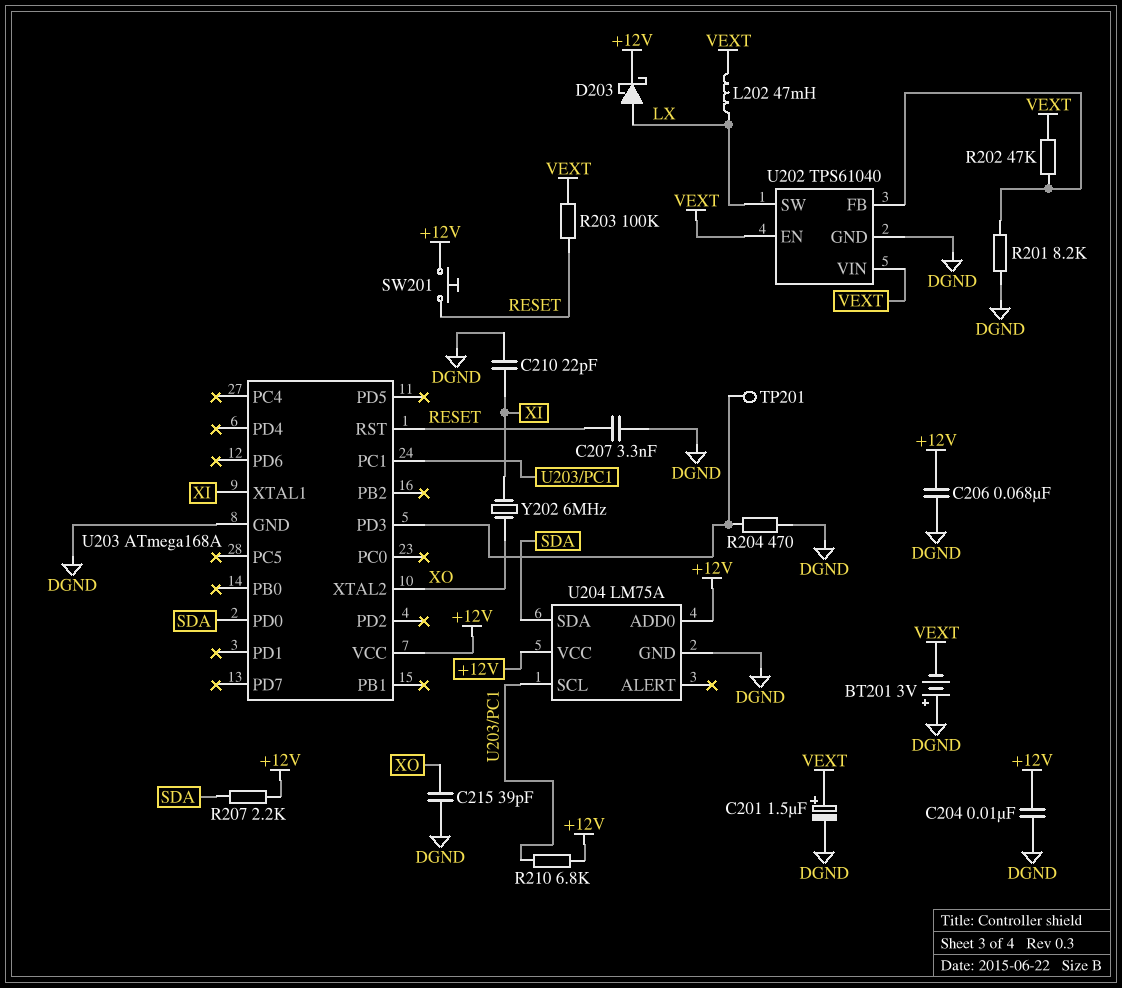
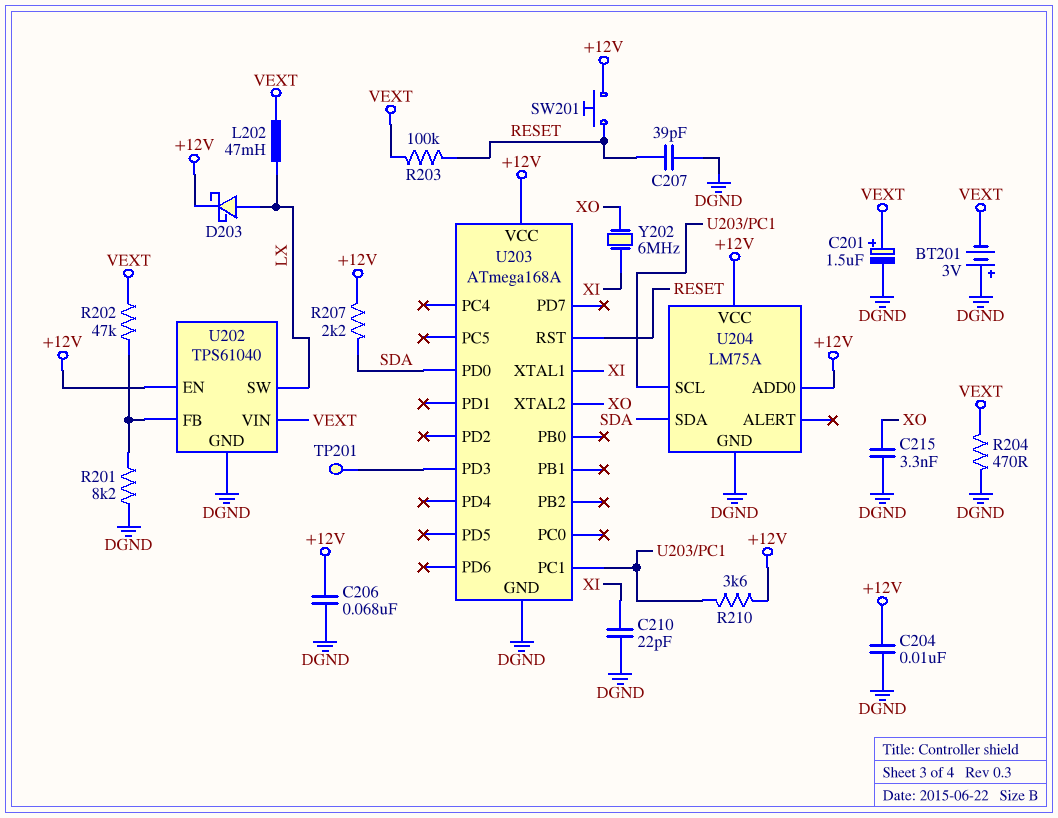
C207: 3.3nF (DGND, RESET) -> 39pF (DGND, RESET)
C215: 39pF (DGND, XO) -> 3.3nF (DGND, XO)
R204: 470 (DGND, U203/PD3) -> 470 (DGND, VEXT)
R210: 6.8k (+12V, U203/PC1) -> 3.6k (+12V, U203/PC1)
U202 pin EN: VEXT -> +12V

